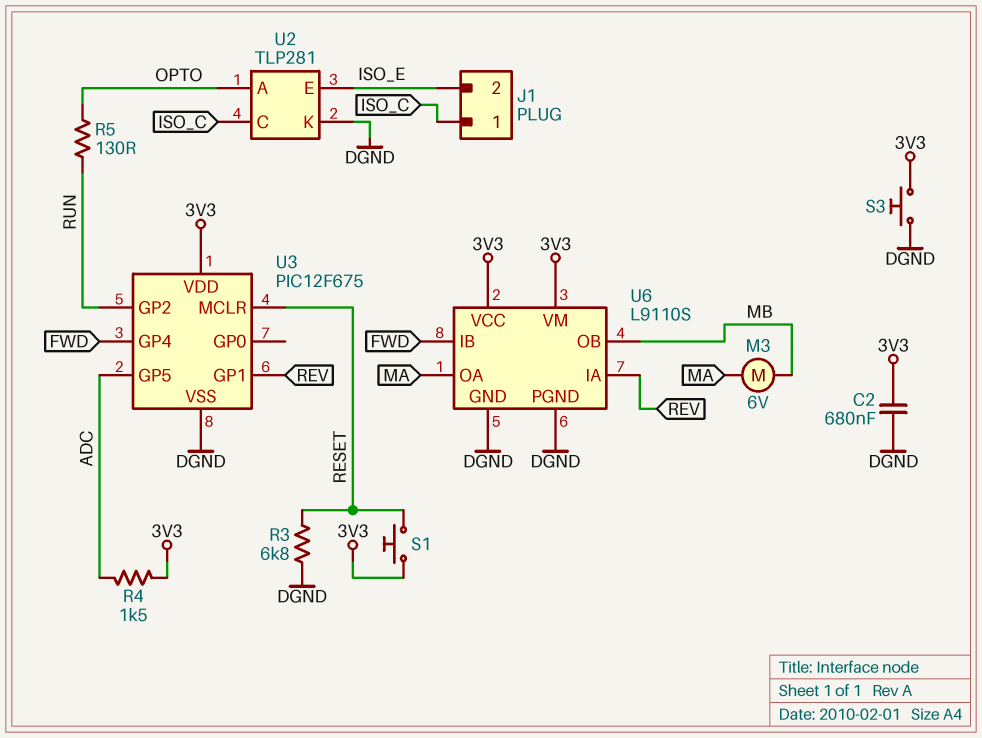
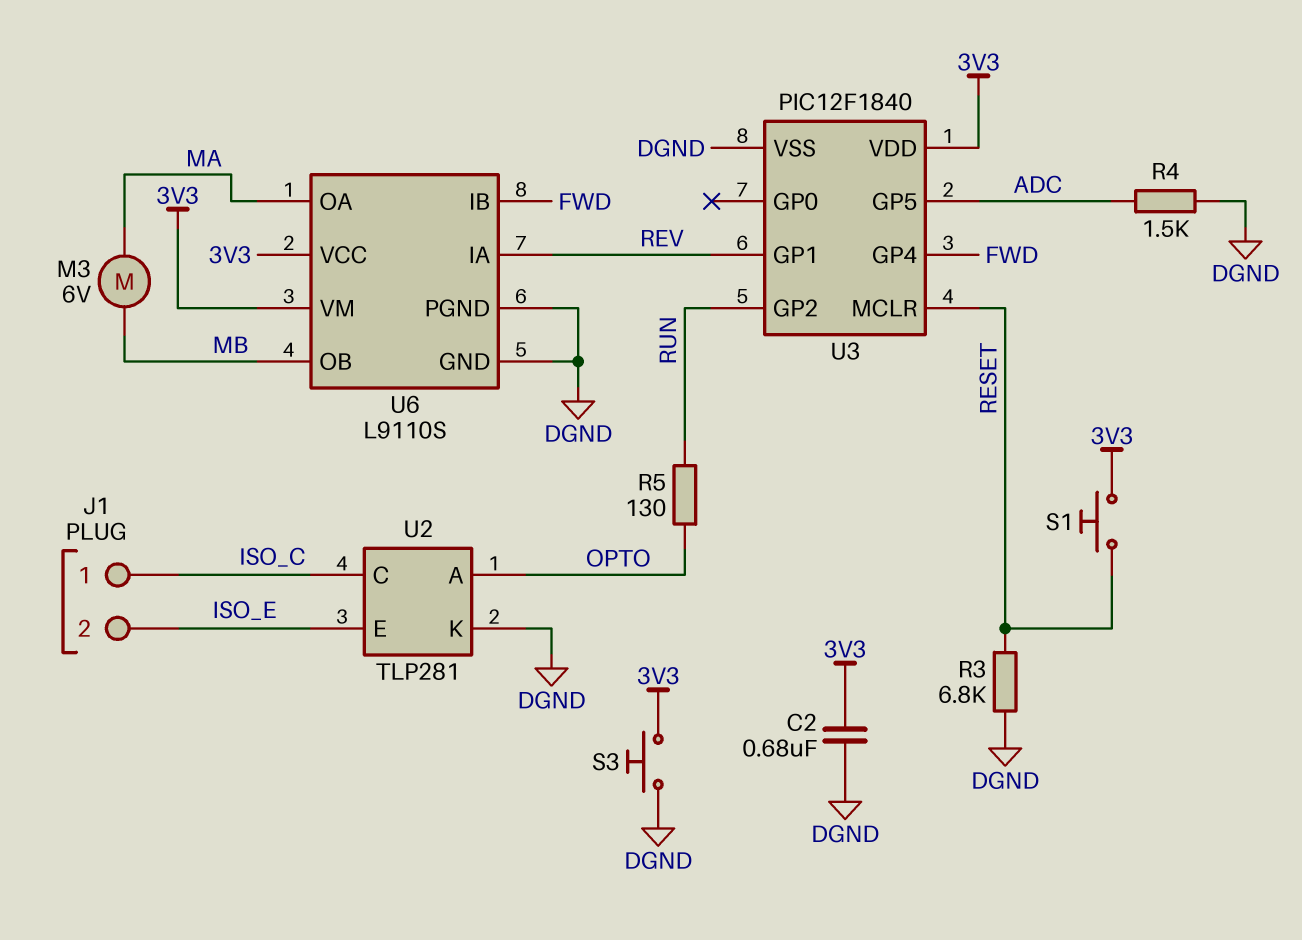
R4: 1.5k (3V3, ADC) -> 1.5k (ADC, DGND)
U3: PIC12F675 -> PIC12F1840

